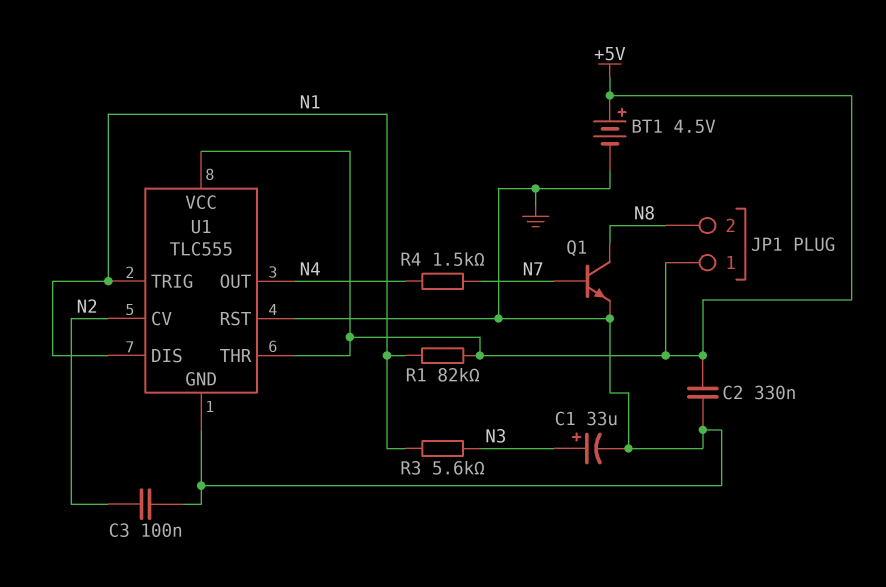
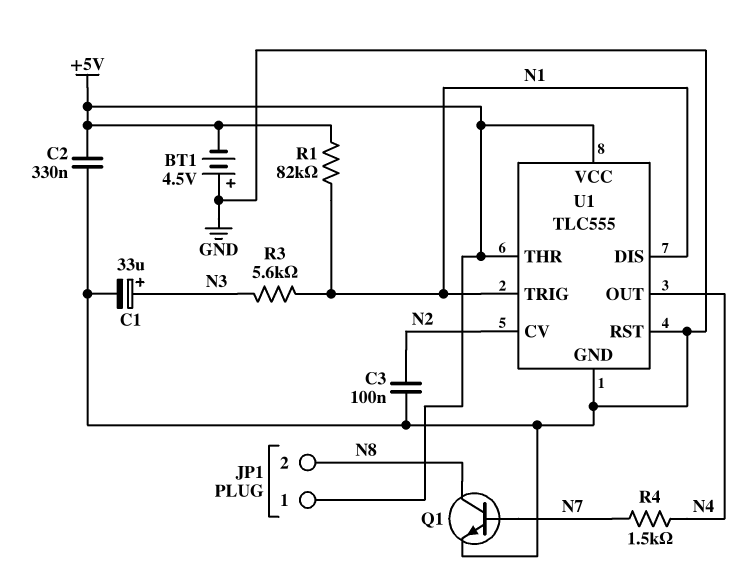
BT1: 4.5V (plus +5V, minus GND) -> 4.5V (plus GND, minus +5V)

